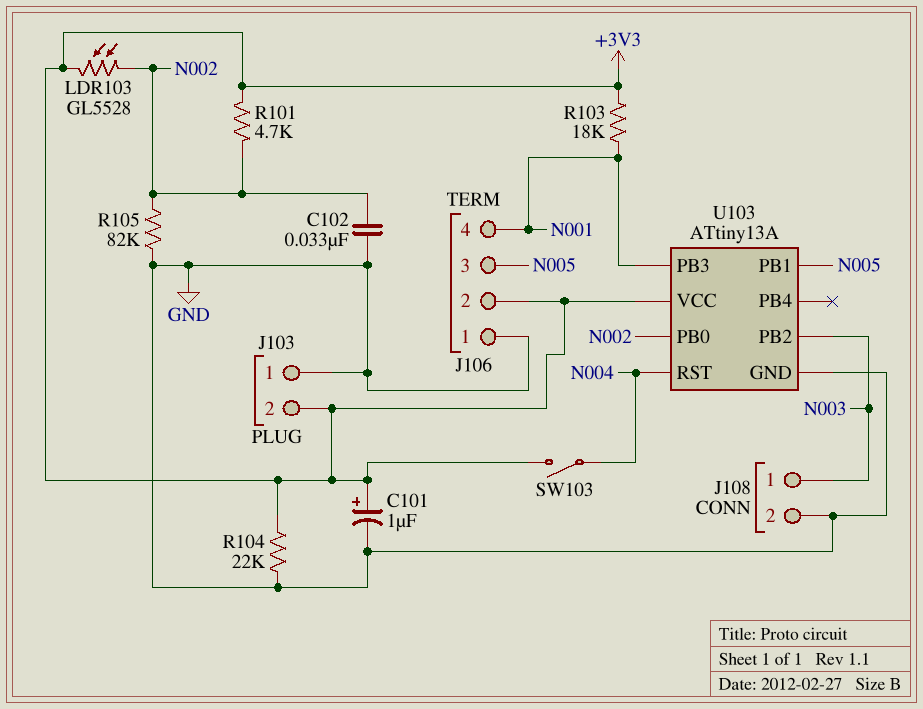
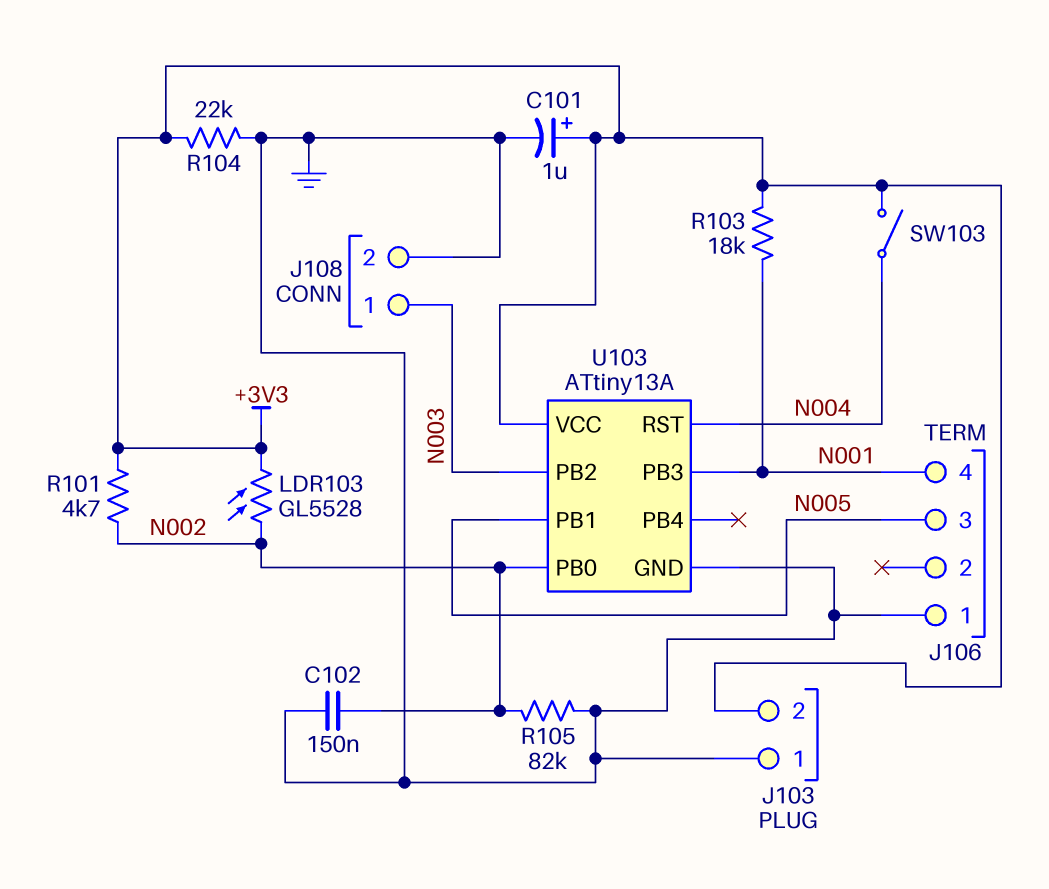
C102: 33nF (GND, N002) -> 150nF (GND, N002)
J106 pin 2: +3V3 -> none

